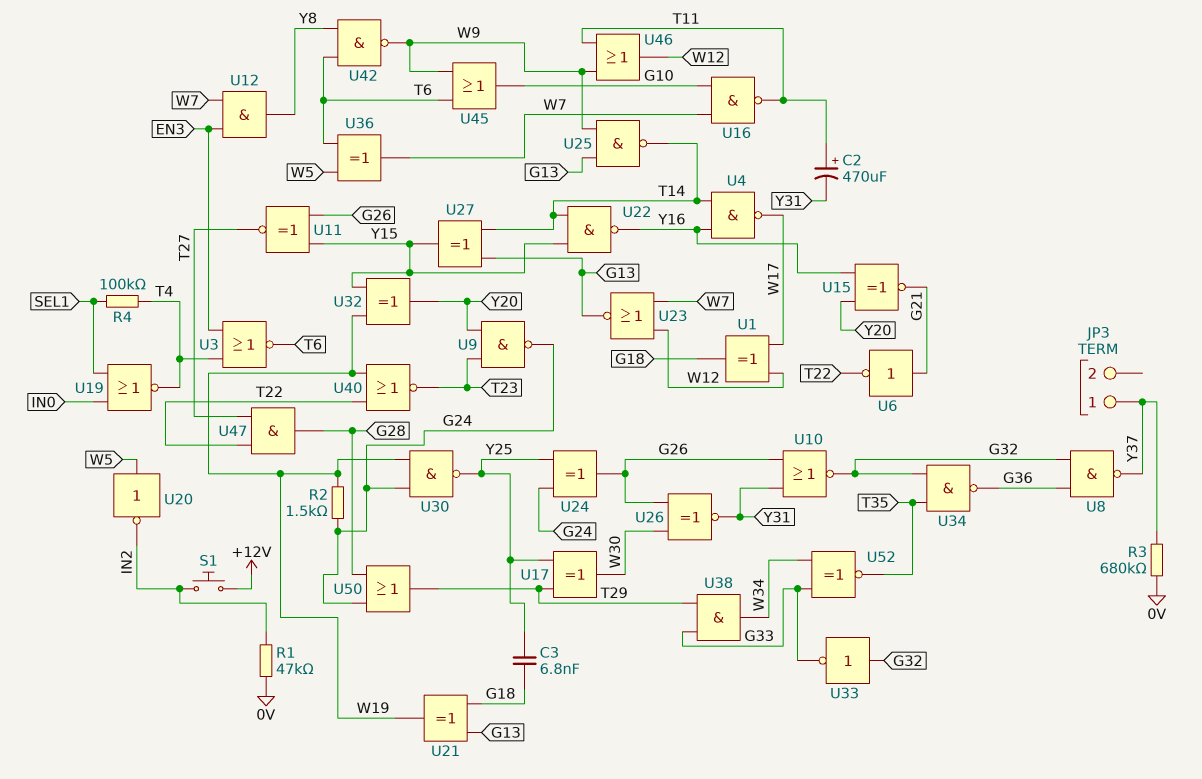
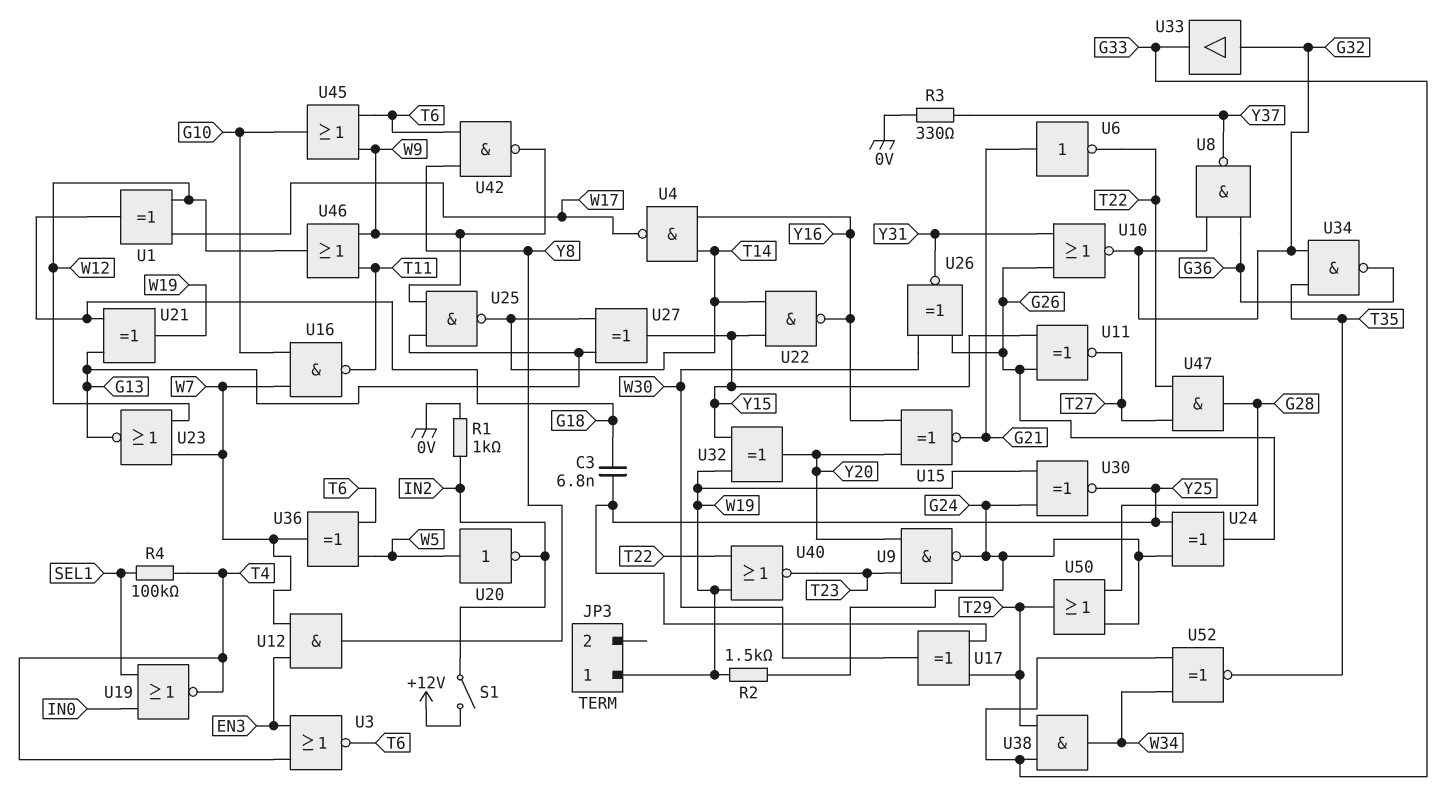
C2: 470uF (plus T11, minus Y31) -> none
JP3 pin 1: Y37 -> W19
R1: 47k (0V, IN2) -> 1k (0V, IN2)
R3: 680k (0V, Y37) -> 330 (0V, Y37)
S1: button (+12V, IN2) -> switch (+12V, IN2)
U30: NAND (in G24, in W19, out Y25) -> XNOR (in G24, in W19, out Y25)
U33: NOT (in G32, out G33) -> buffer (in G32, out G33)

